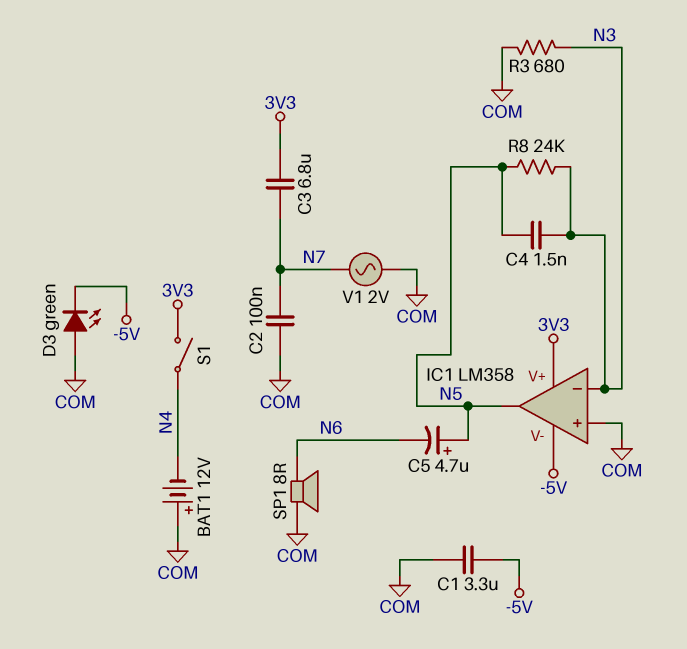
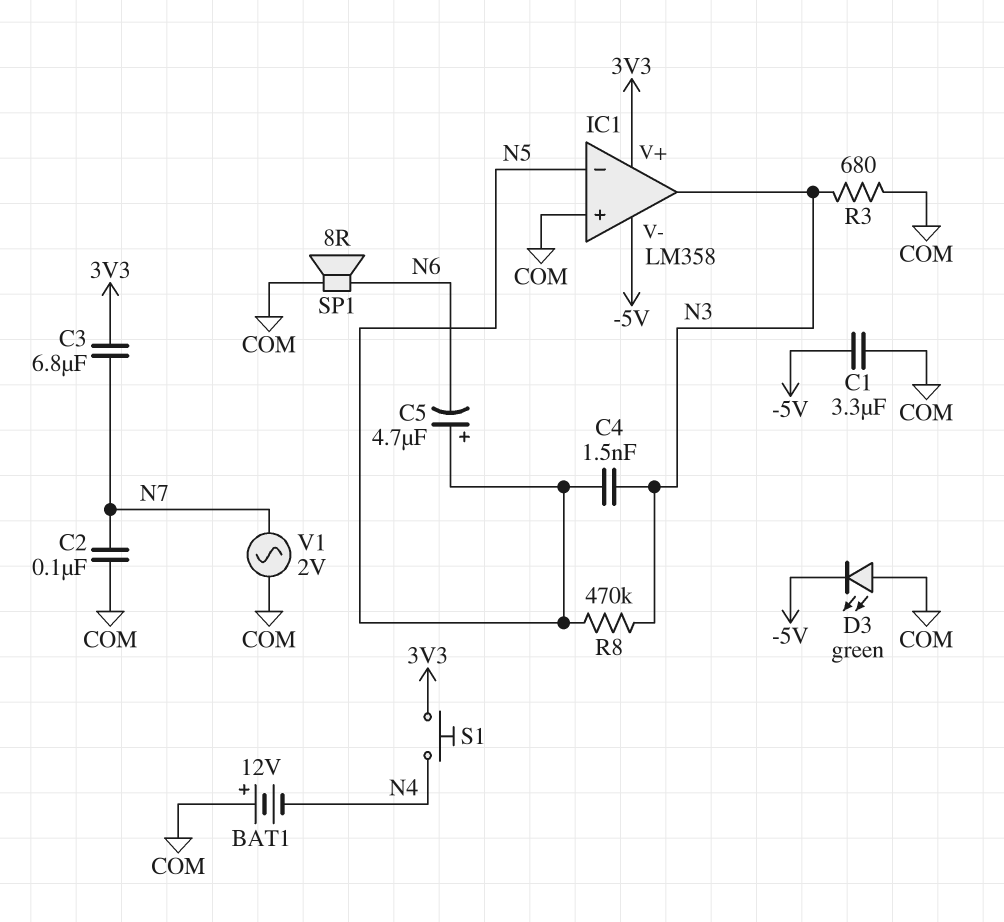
IC1 pin in-: N3 -> N5
IC1 pin out: N5 -> N3
R8: 24k (N3, N5) -> 470k (N3, N5)
S1: switch (3V3, N4) -> button (3V3, N4)

